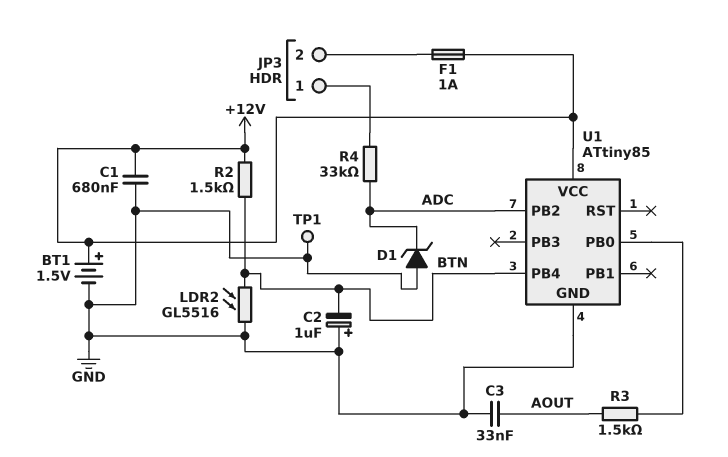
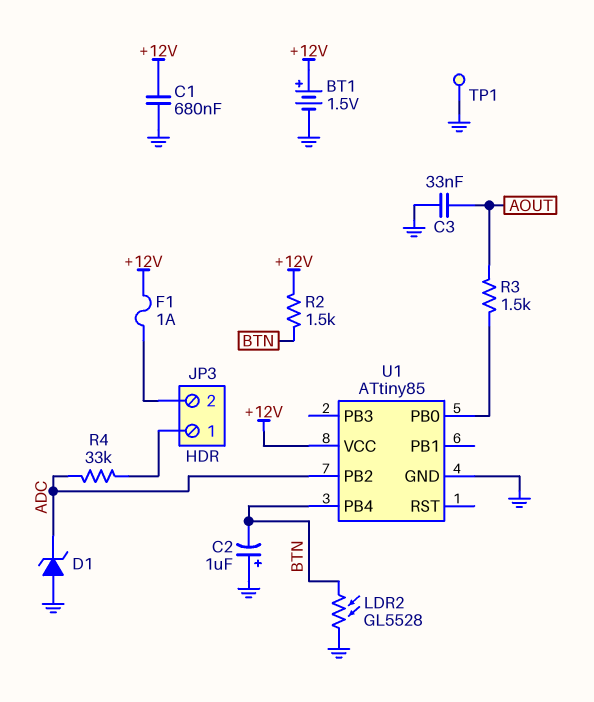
LDR2: GL5516 (BTN, GND) -> GL5528 (BTN, GND)

